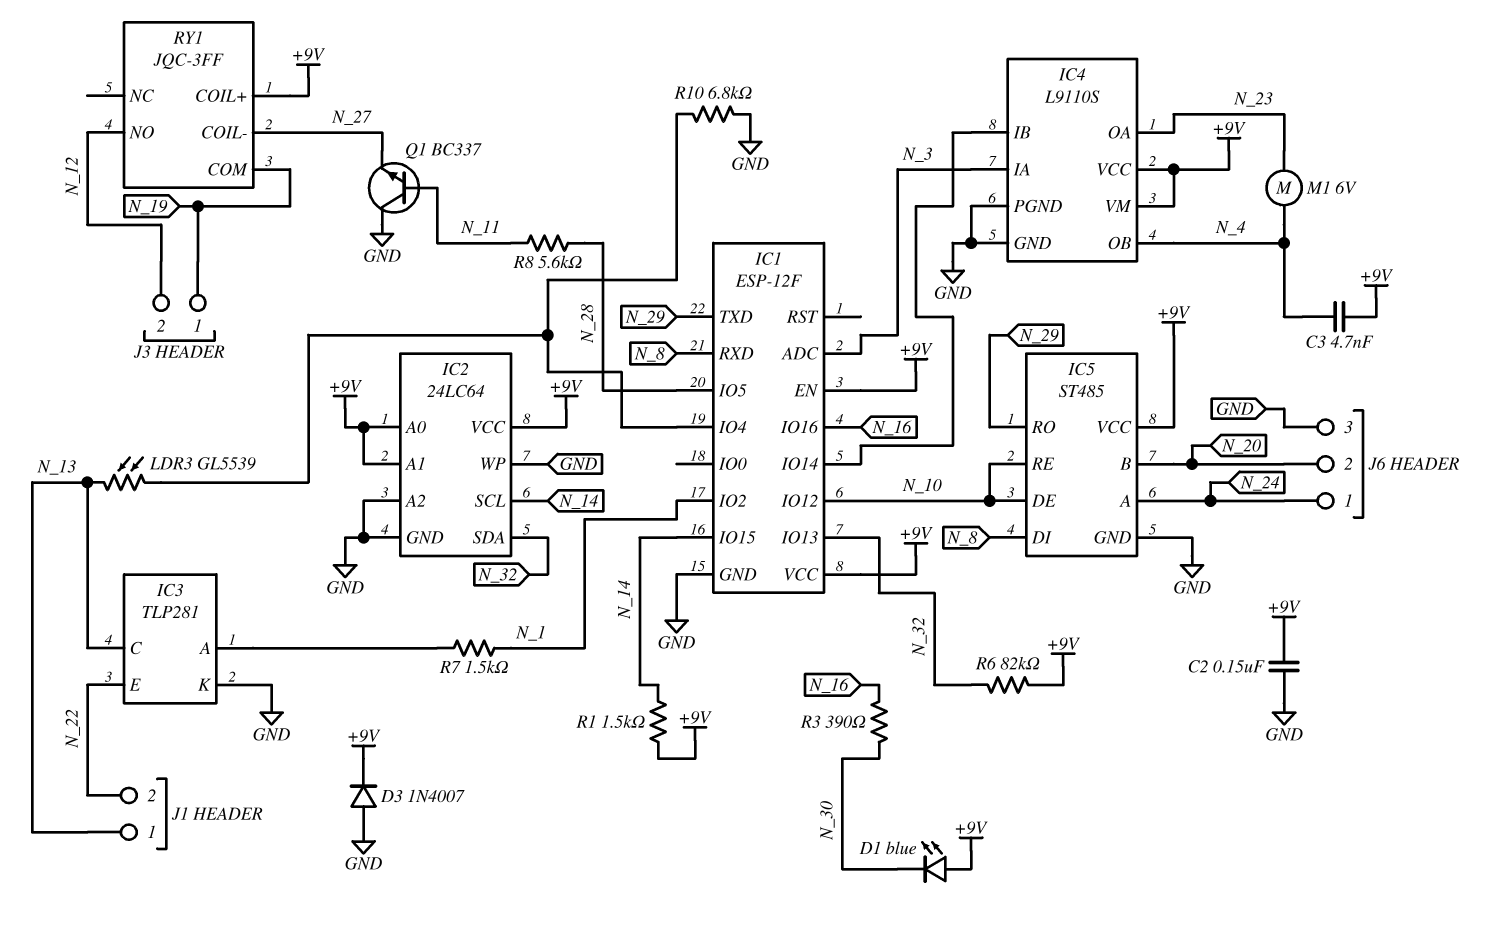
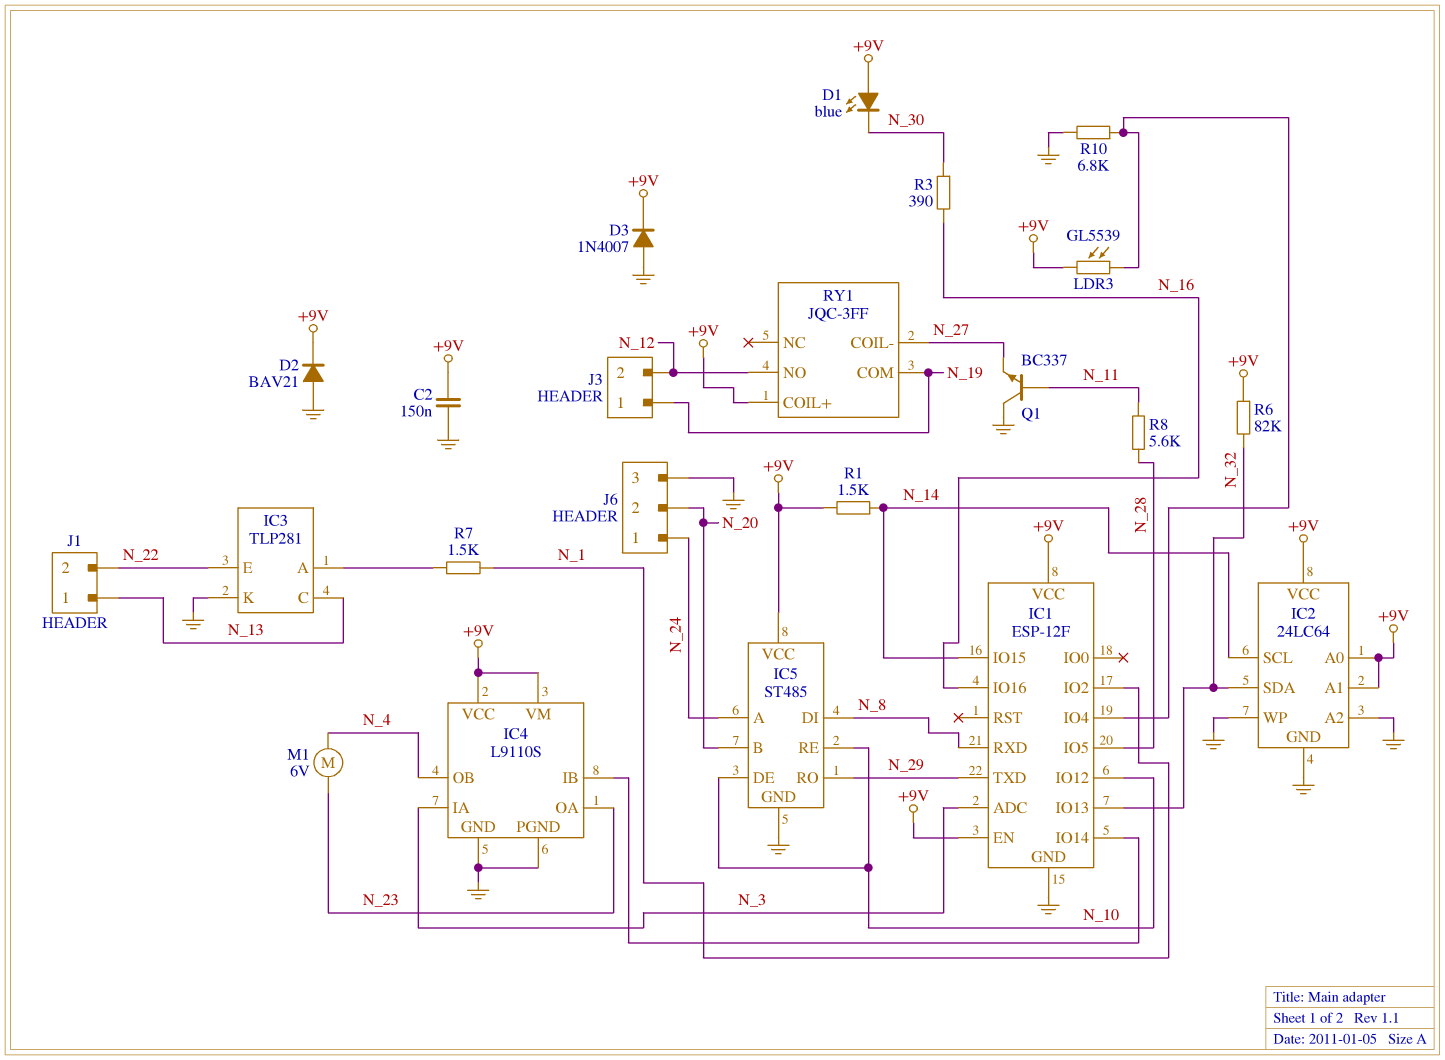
C3: 4.7nF (+9V, N_4) -> none
D2: none -> diode BAV21 (A GND, K +9V)
LDR3: GL5539 (IC1/IO4, N_13) -> GL5539 (+9V, IC1/IO4)

